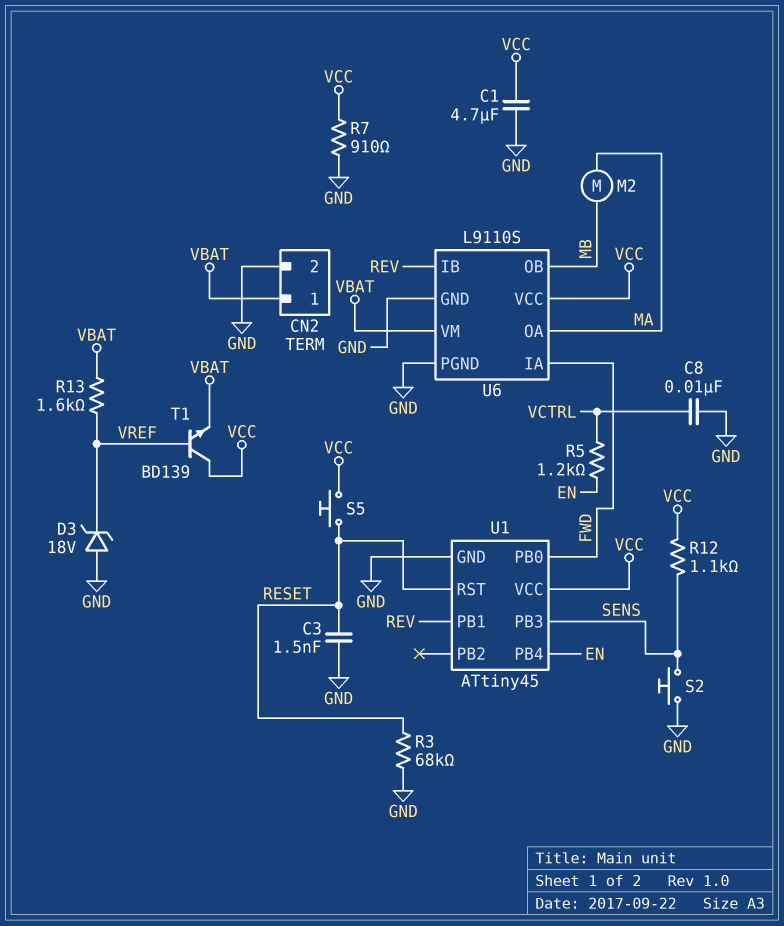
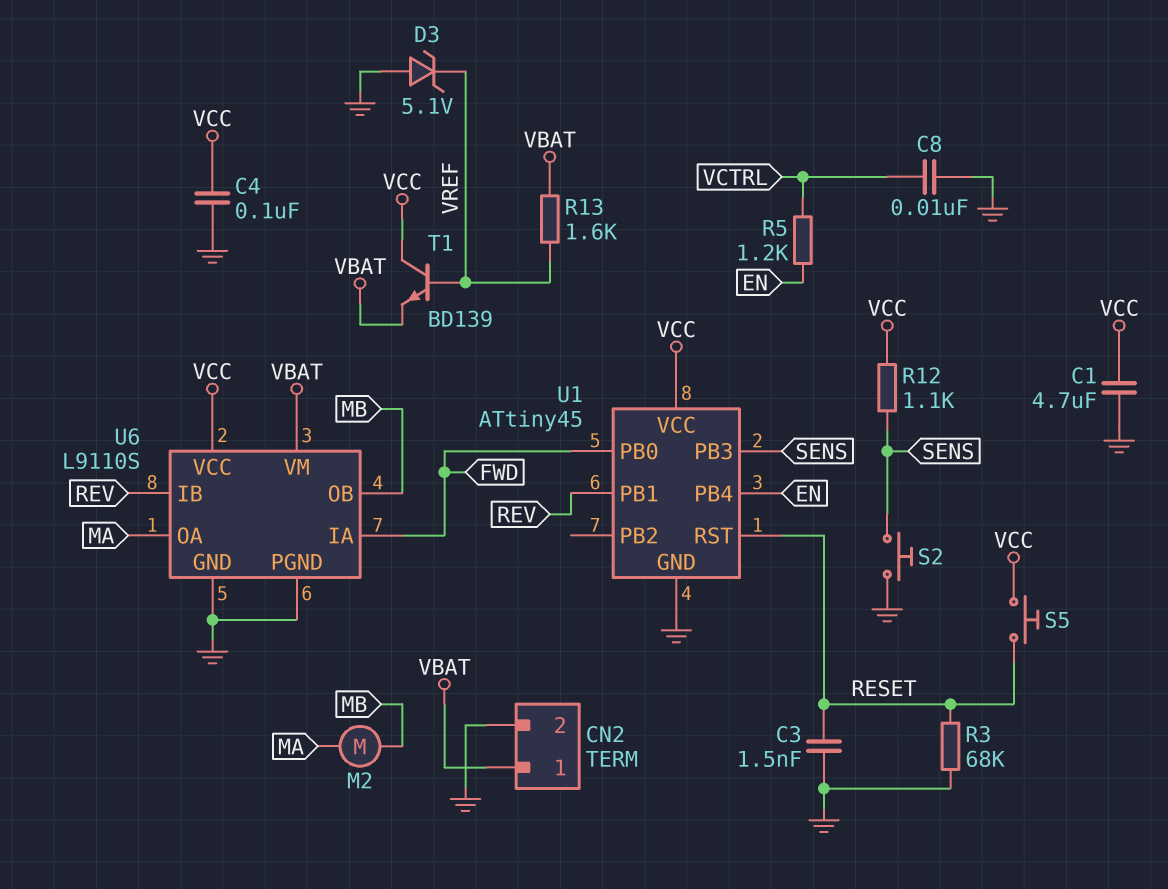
C4: none -> 100nF (GND, VCC)
D3: zener 18V (A GND, K VREF) -> zener 5.1V (A GND, K VREF)
R7: 910 (GND, VCC) -> none

